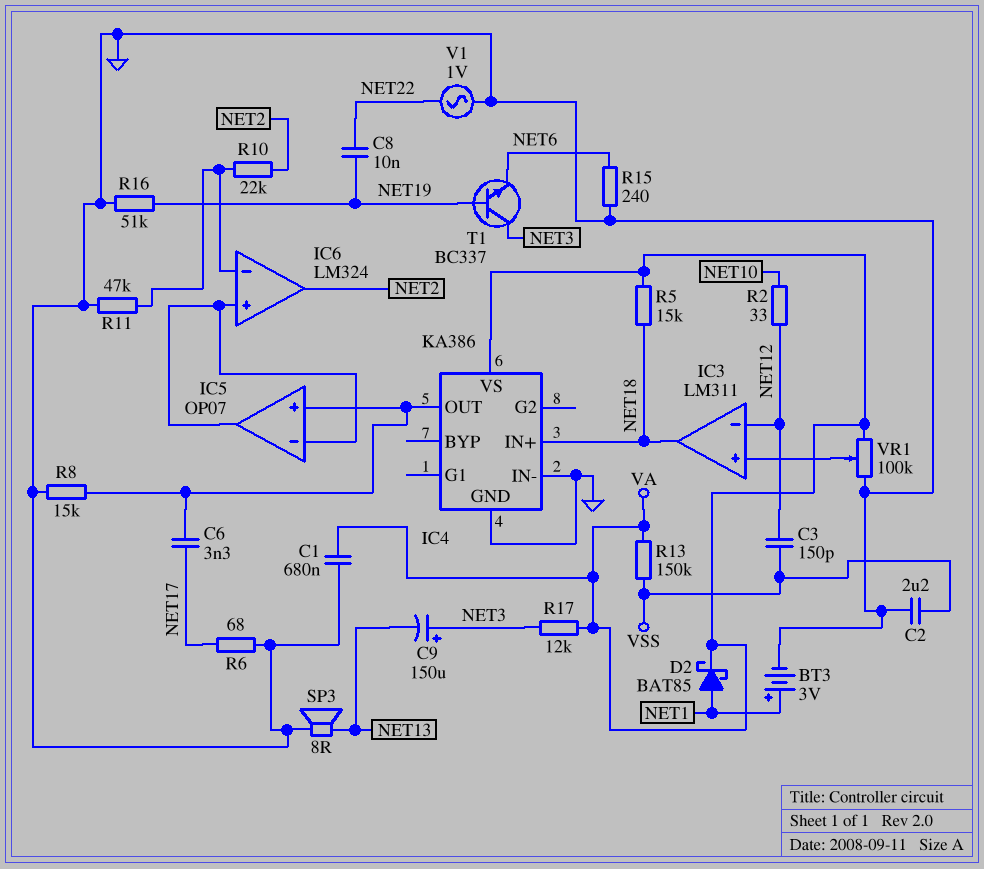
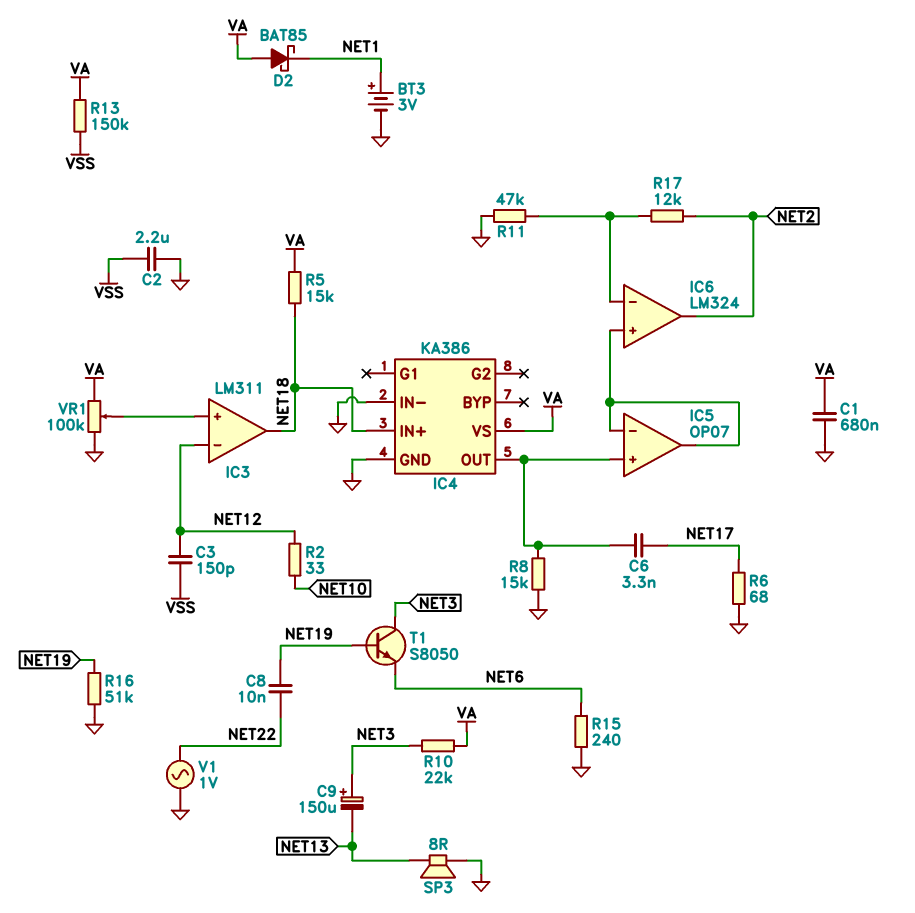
D2: schottky BAT85 (A NET1, K VA) -> schottky BAT85 (A VA, K NET1)
R10: 22k (IC6/in-, NET2) -> 22k (NET3, VA)
R17: 12k (NET3, VA) -> 12k (IC6/in-, NET2)
T1: NPN BC337 (B NET19, C NET3, E NET6) -> NPN S8050 (B NET19, C NET3, E NET6)

